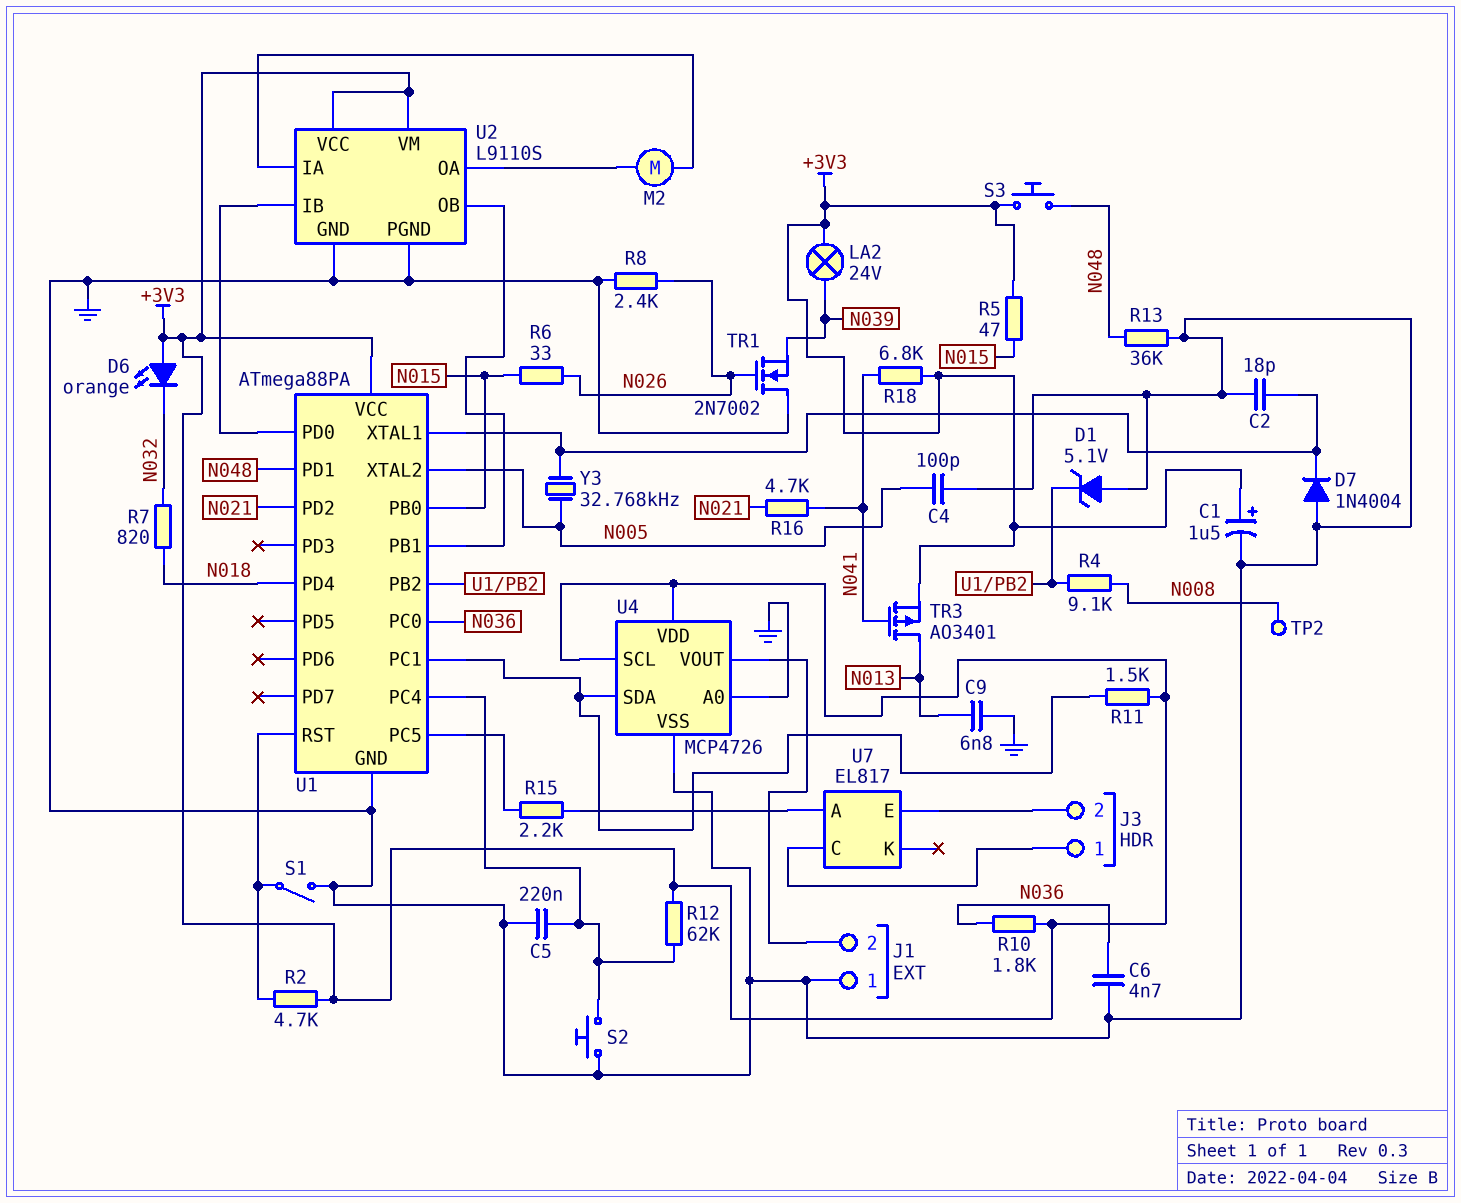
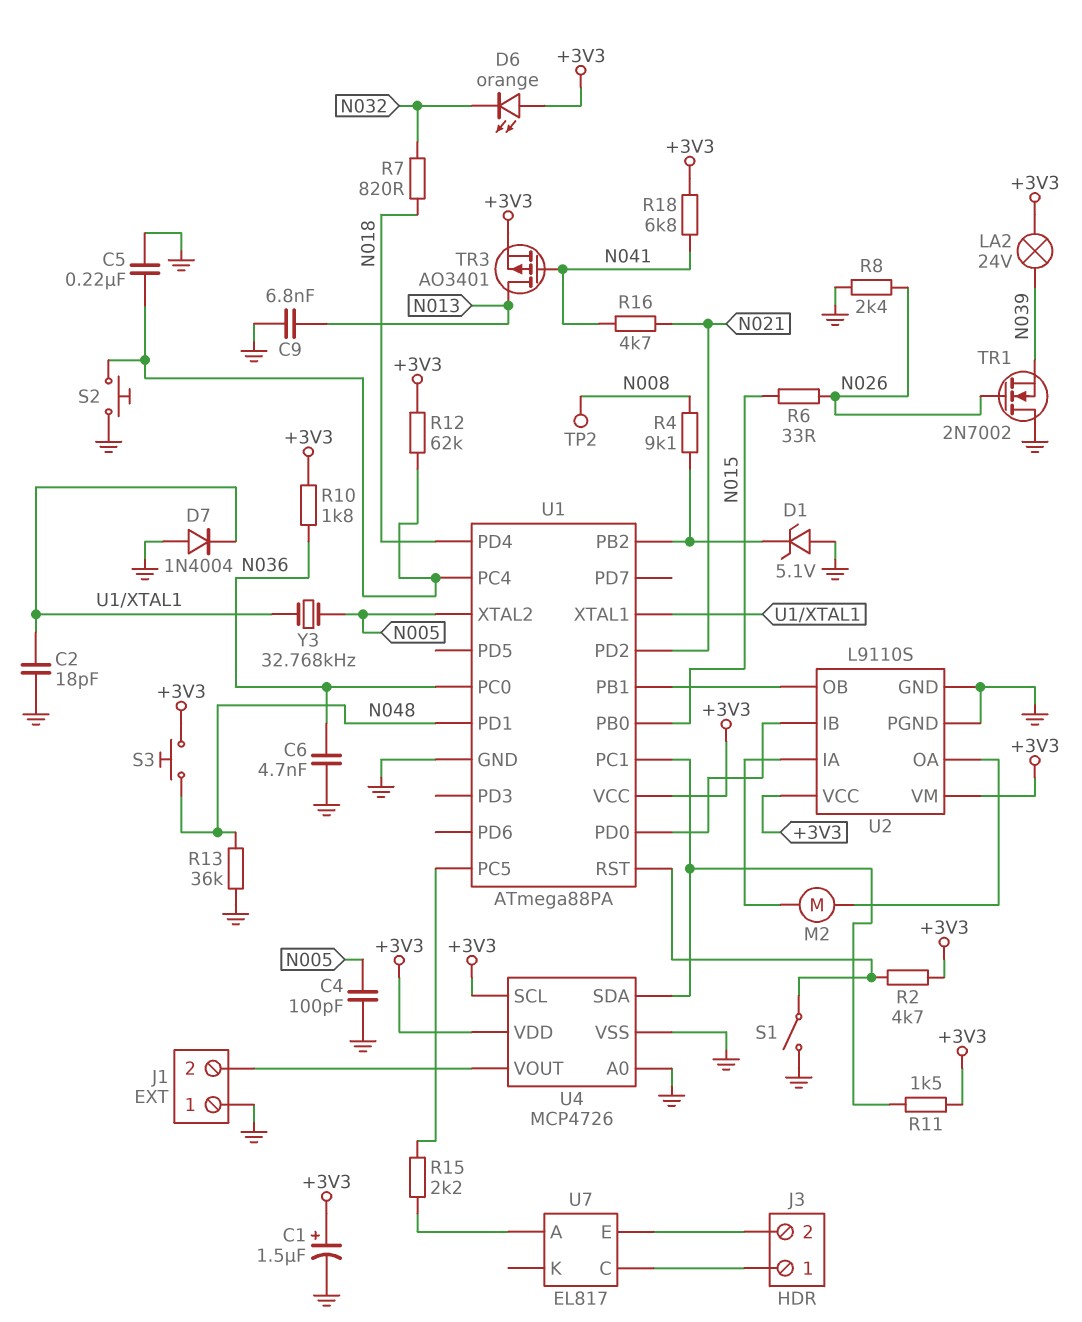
R5: 47 (+3V3, N015) -> none

